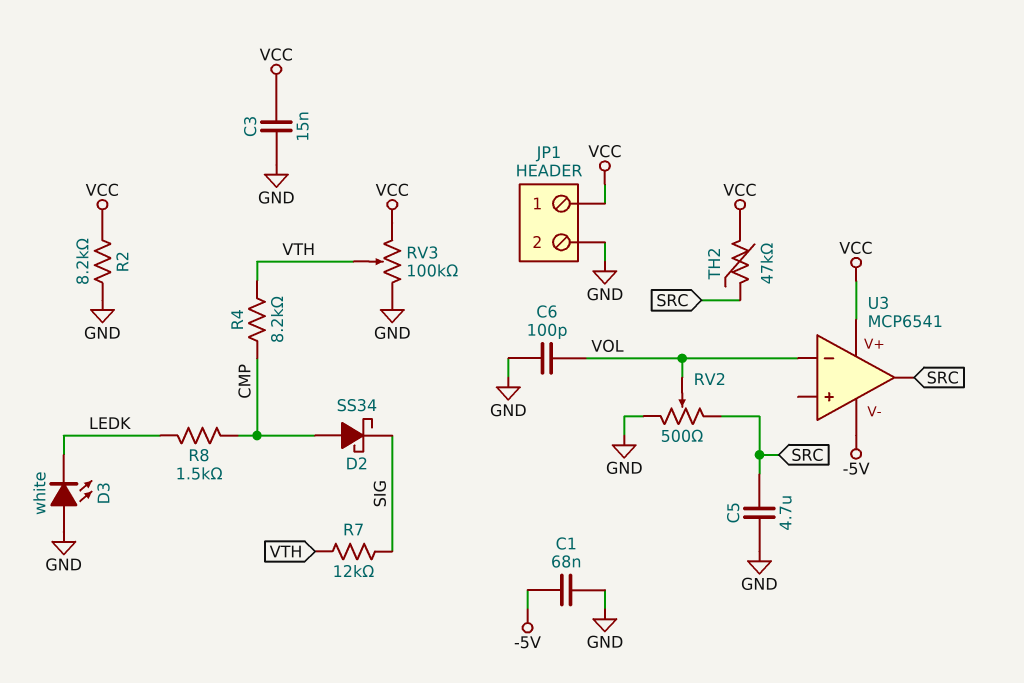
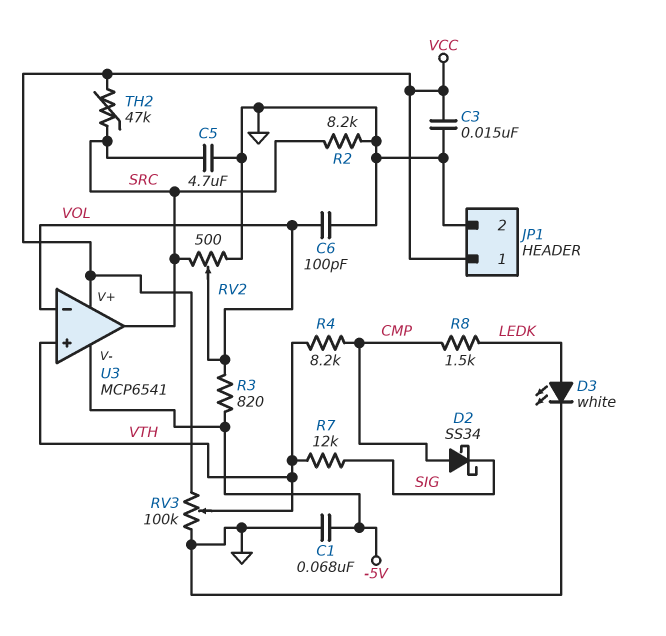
D3: LED white (A GND, K LEDK) -> LED white (A LEDK, K GND)
R2: 8.2k (GND, VCC) -> 8.2k (GND, SRC)
R3: none -> 820 (-5V, VOL)
U3 pin in+: none -> VTH

